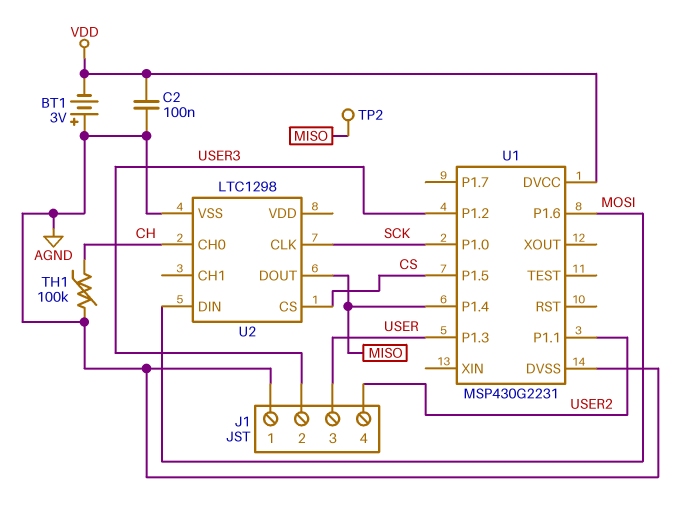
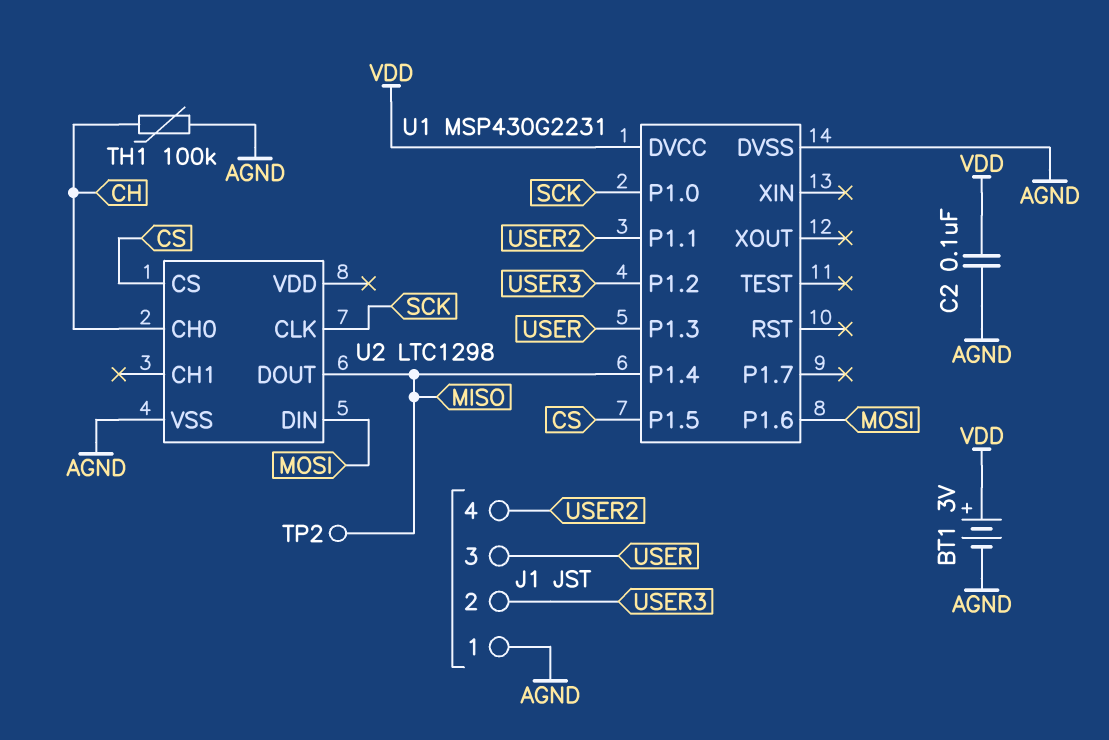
BT1: 3V (plus AGND, minus VDD) -> 3V (plus VDD, minus AGND)

